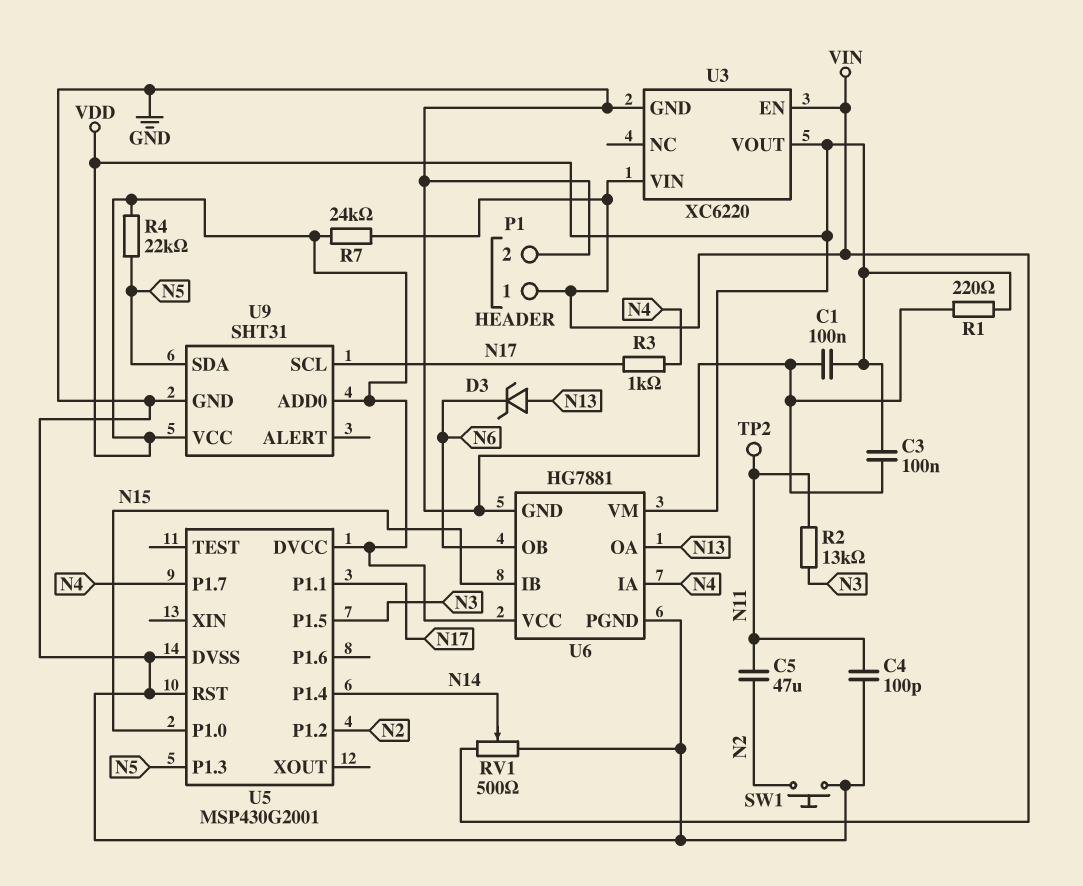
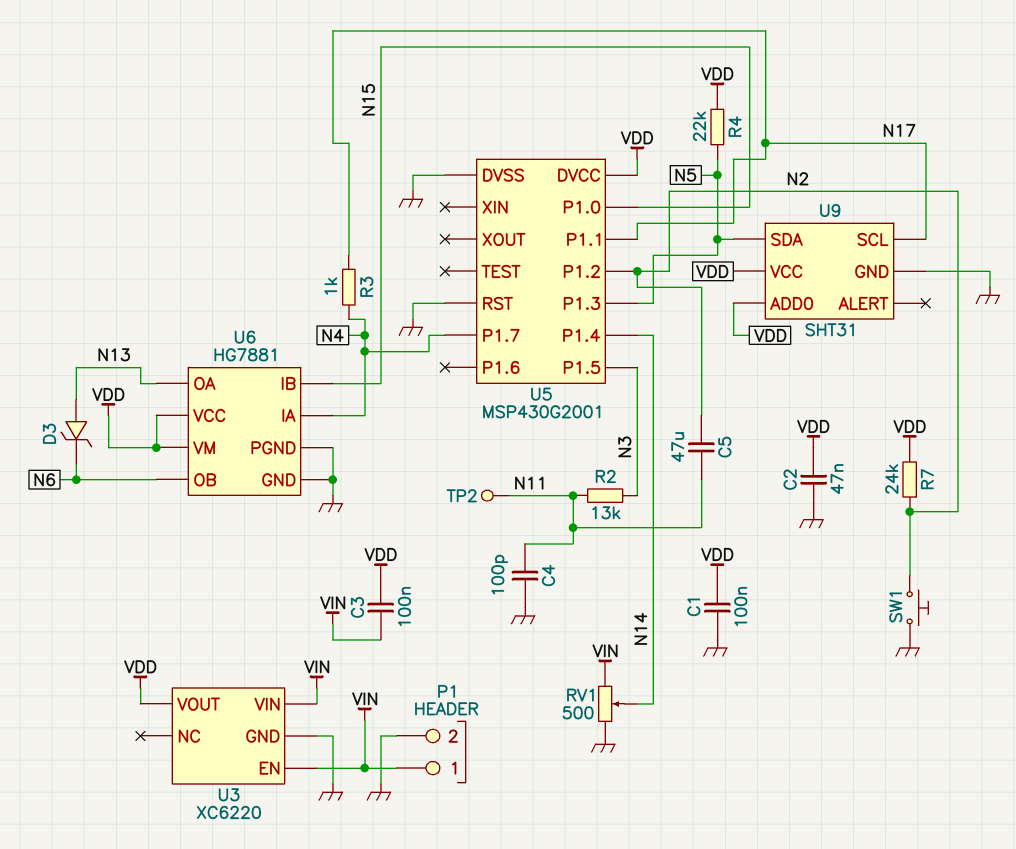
C2: none -> 47nF (GND, VDD)
C3: 100nF (GND, VDD) -> 100nF (VDD, VIN)
R1: 220 (GND, VDD) -> none
R7: 24k (VDD, VIN) -> 24k (N2, VDD)

